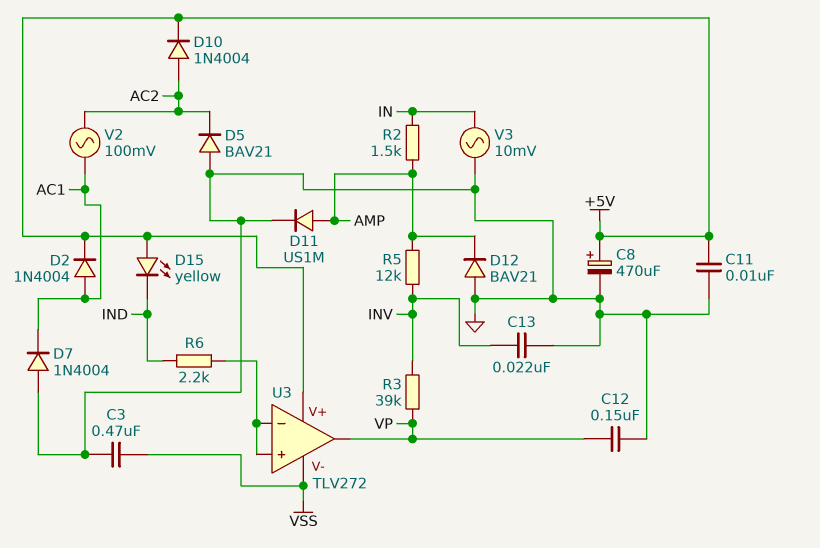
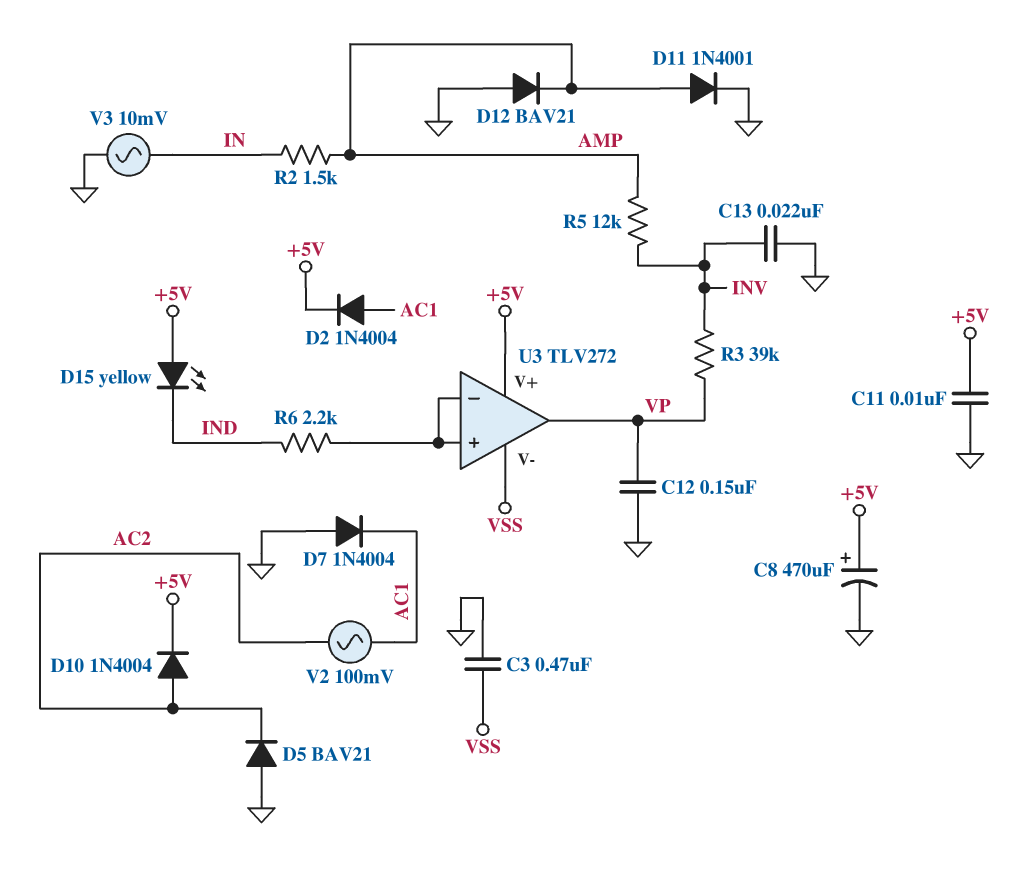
D11: diode US1M (A AMP, K GND) -> diode 1N4001 (A AMP, K GND)

